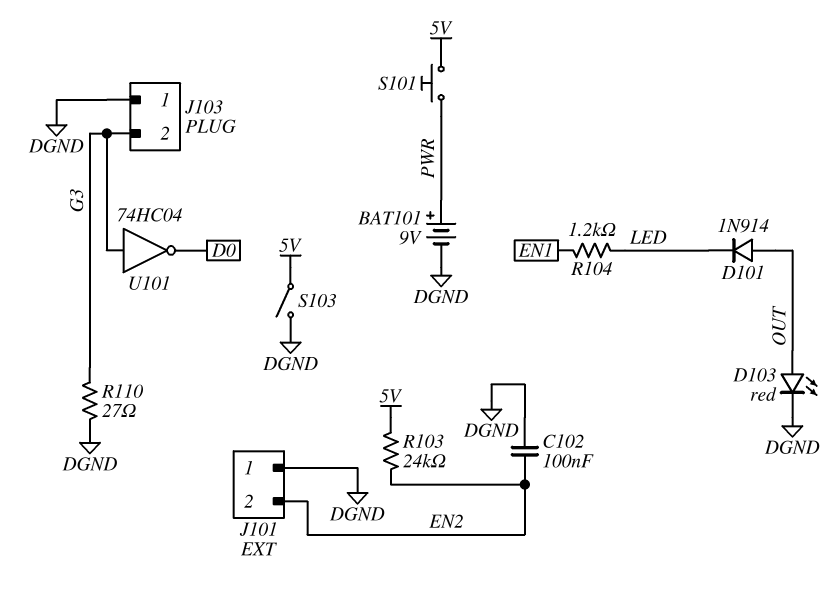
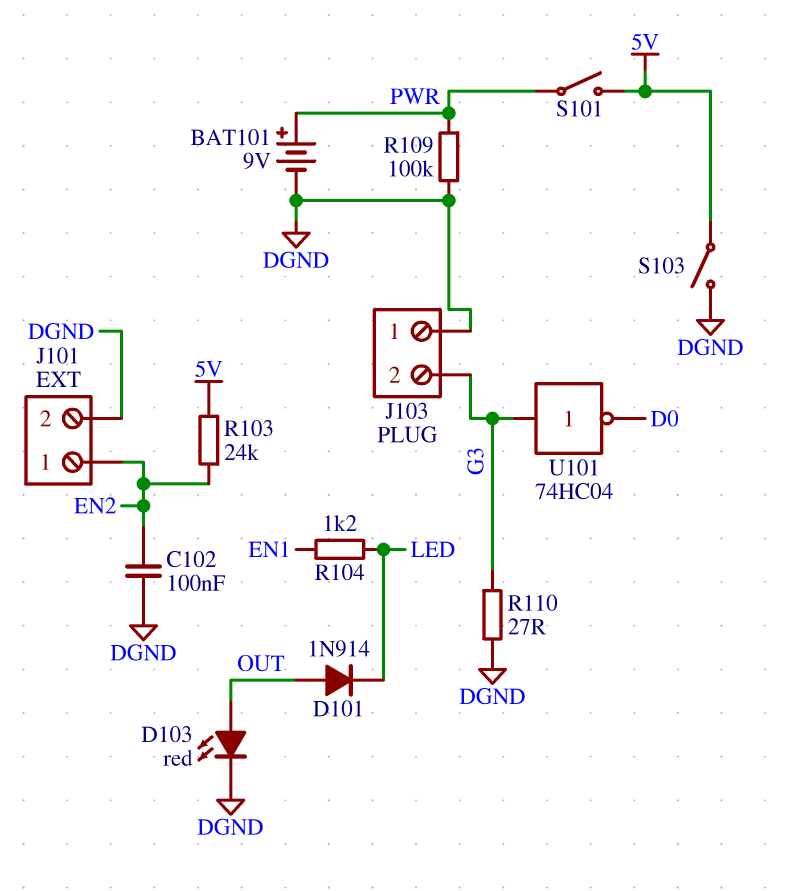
J101 pin 1: DGND -> EN2
J101 pin 2: EN2 -> DGND
R109: none -> 100k (DGND, PWR)
S101: button (5V, PWR) -> switch (5V, PWR)

